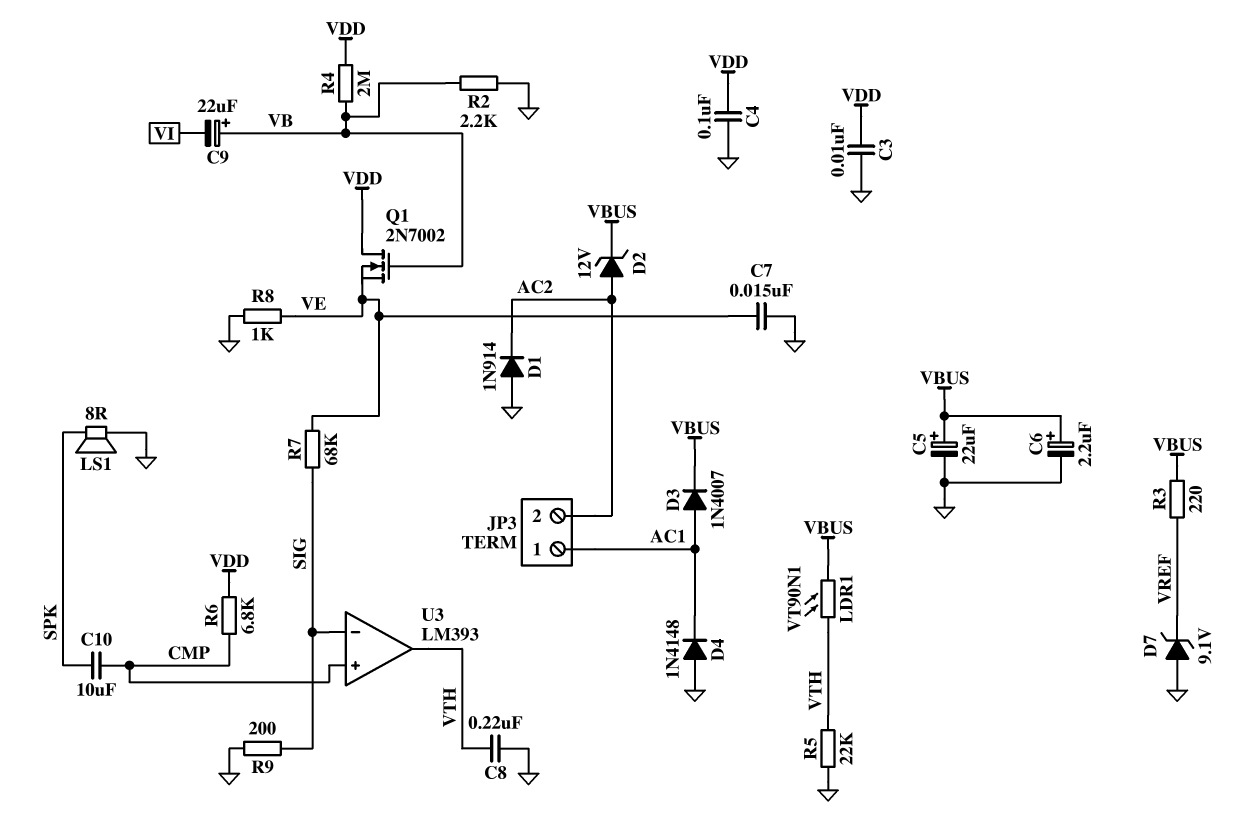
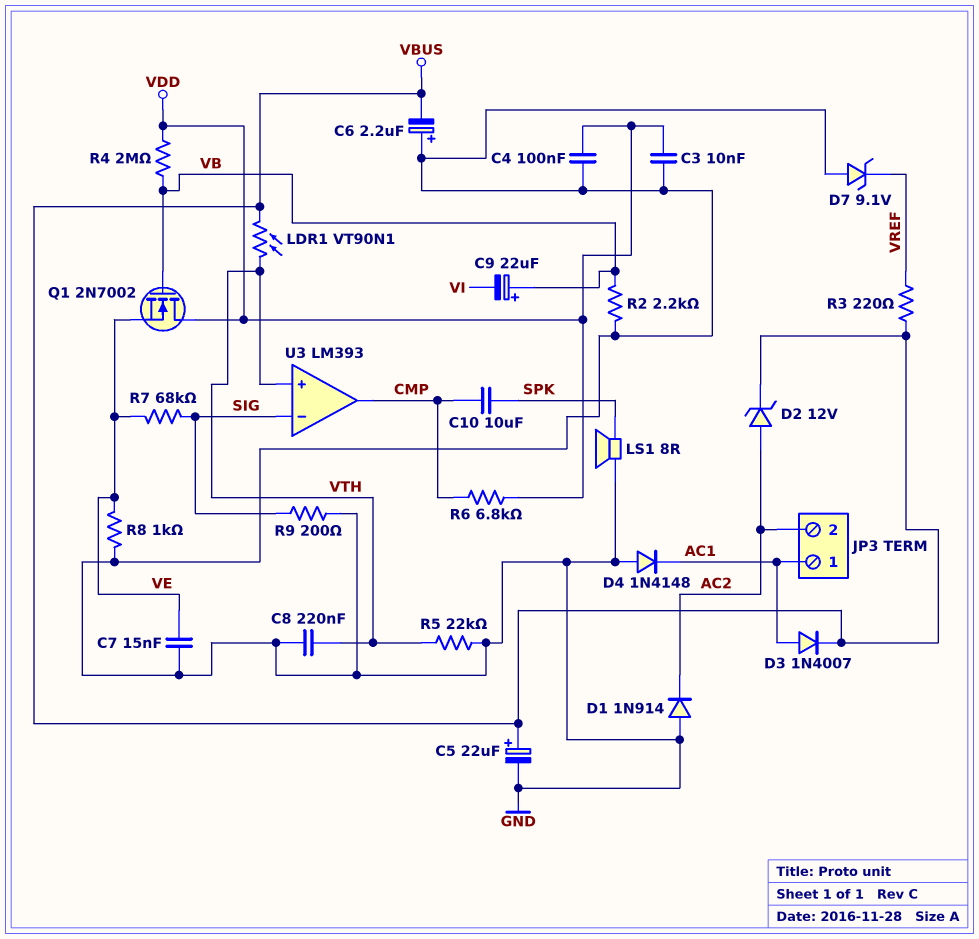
C6: 2.2uF (plus VBUS, minus GND) -> 2.2uF (plus GND, minus VBUS)
U3 pin in+: CMP -> VTH
U3 pin out: VTH -> CMP

